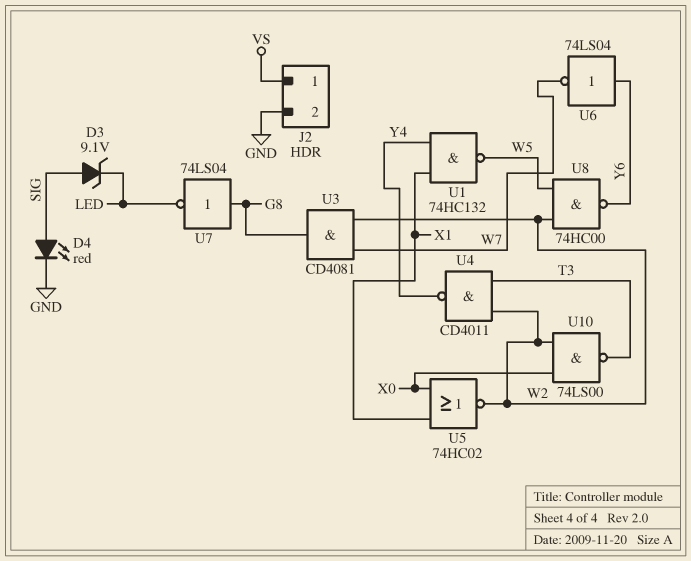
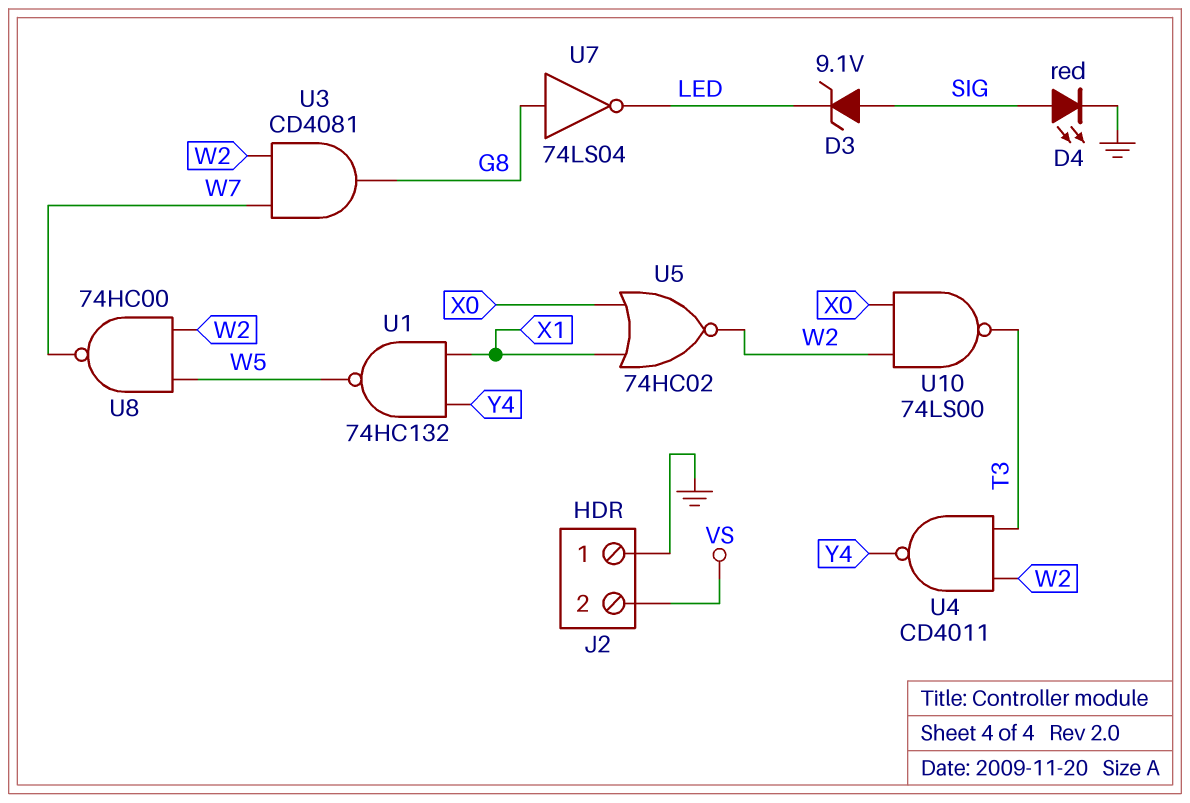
J2 pin 1: VS -> GND
J2 pin 2: GND -> VS
U6: NOT 74LS04 (in Y6, out W7) -> none
U8: NAND 74HC00 (in W2, in W5, out Y6) -> NAND 74HC00 (in W2, in W5, out W7)

